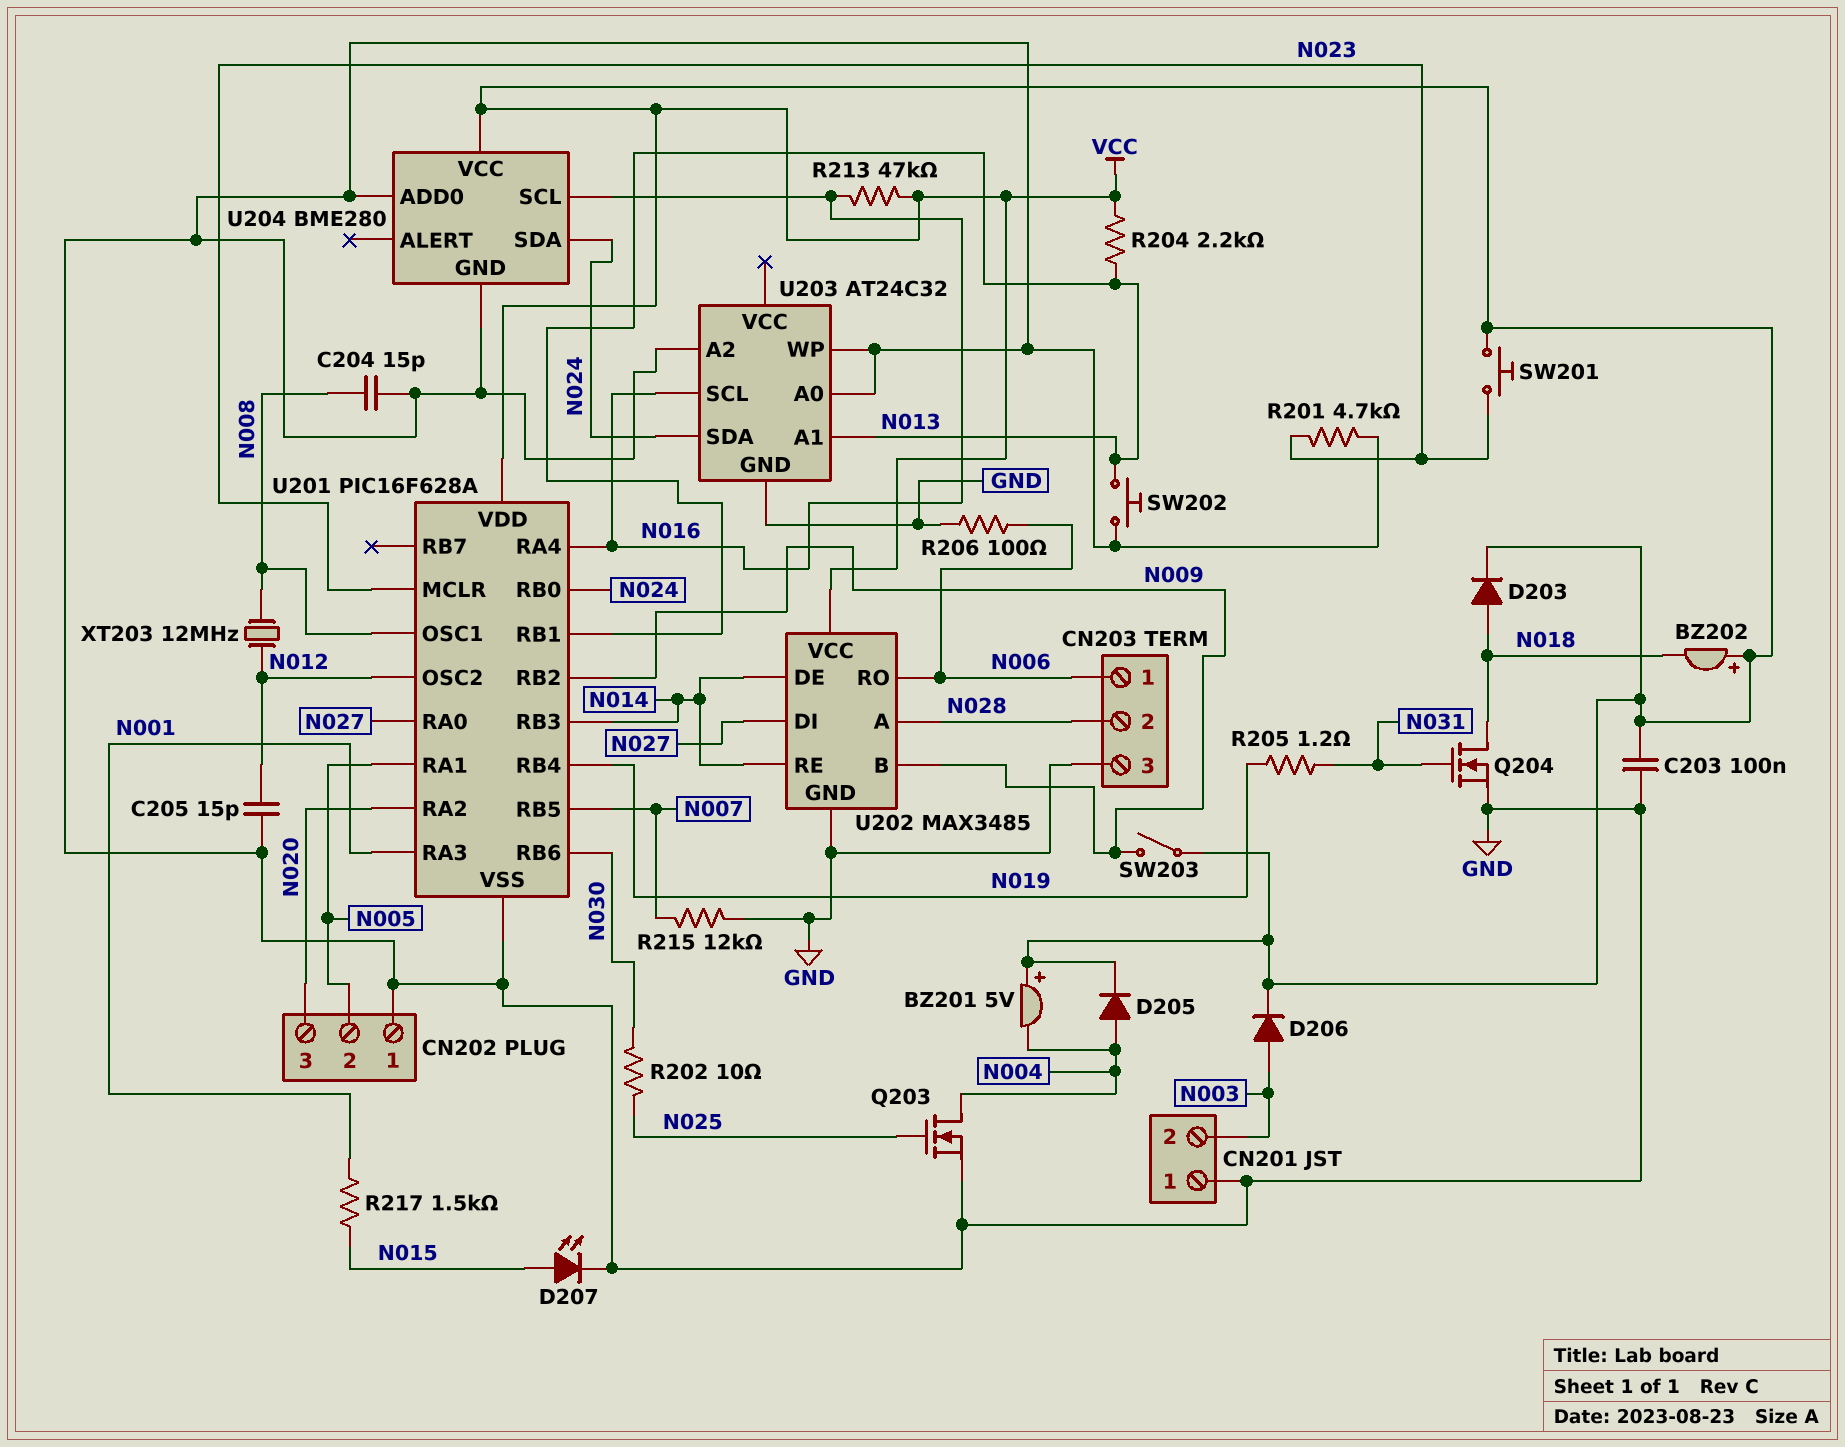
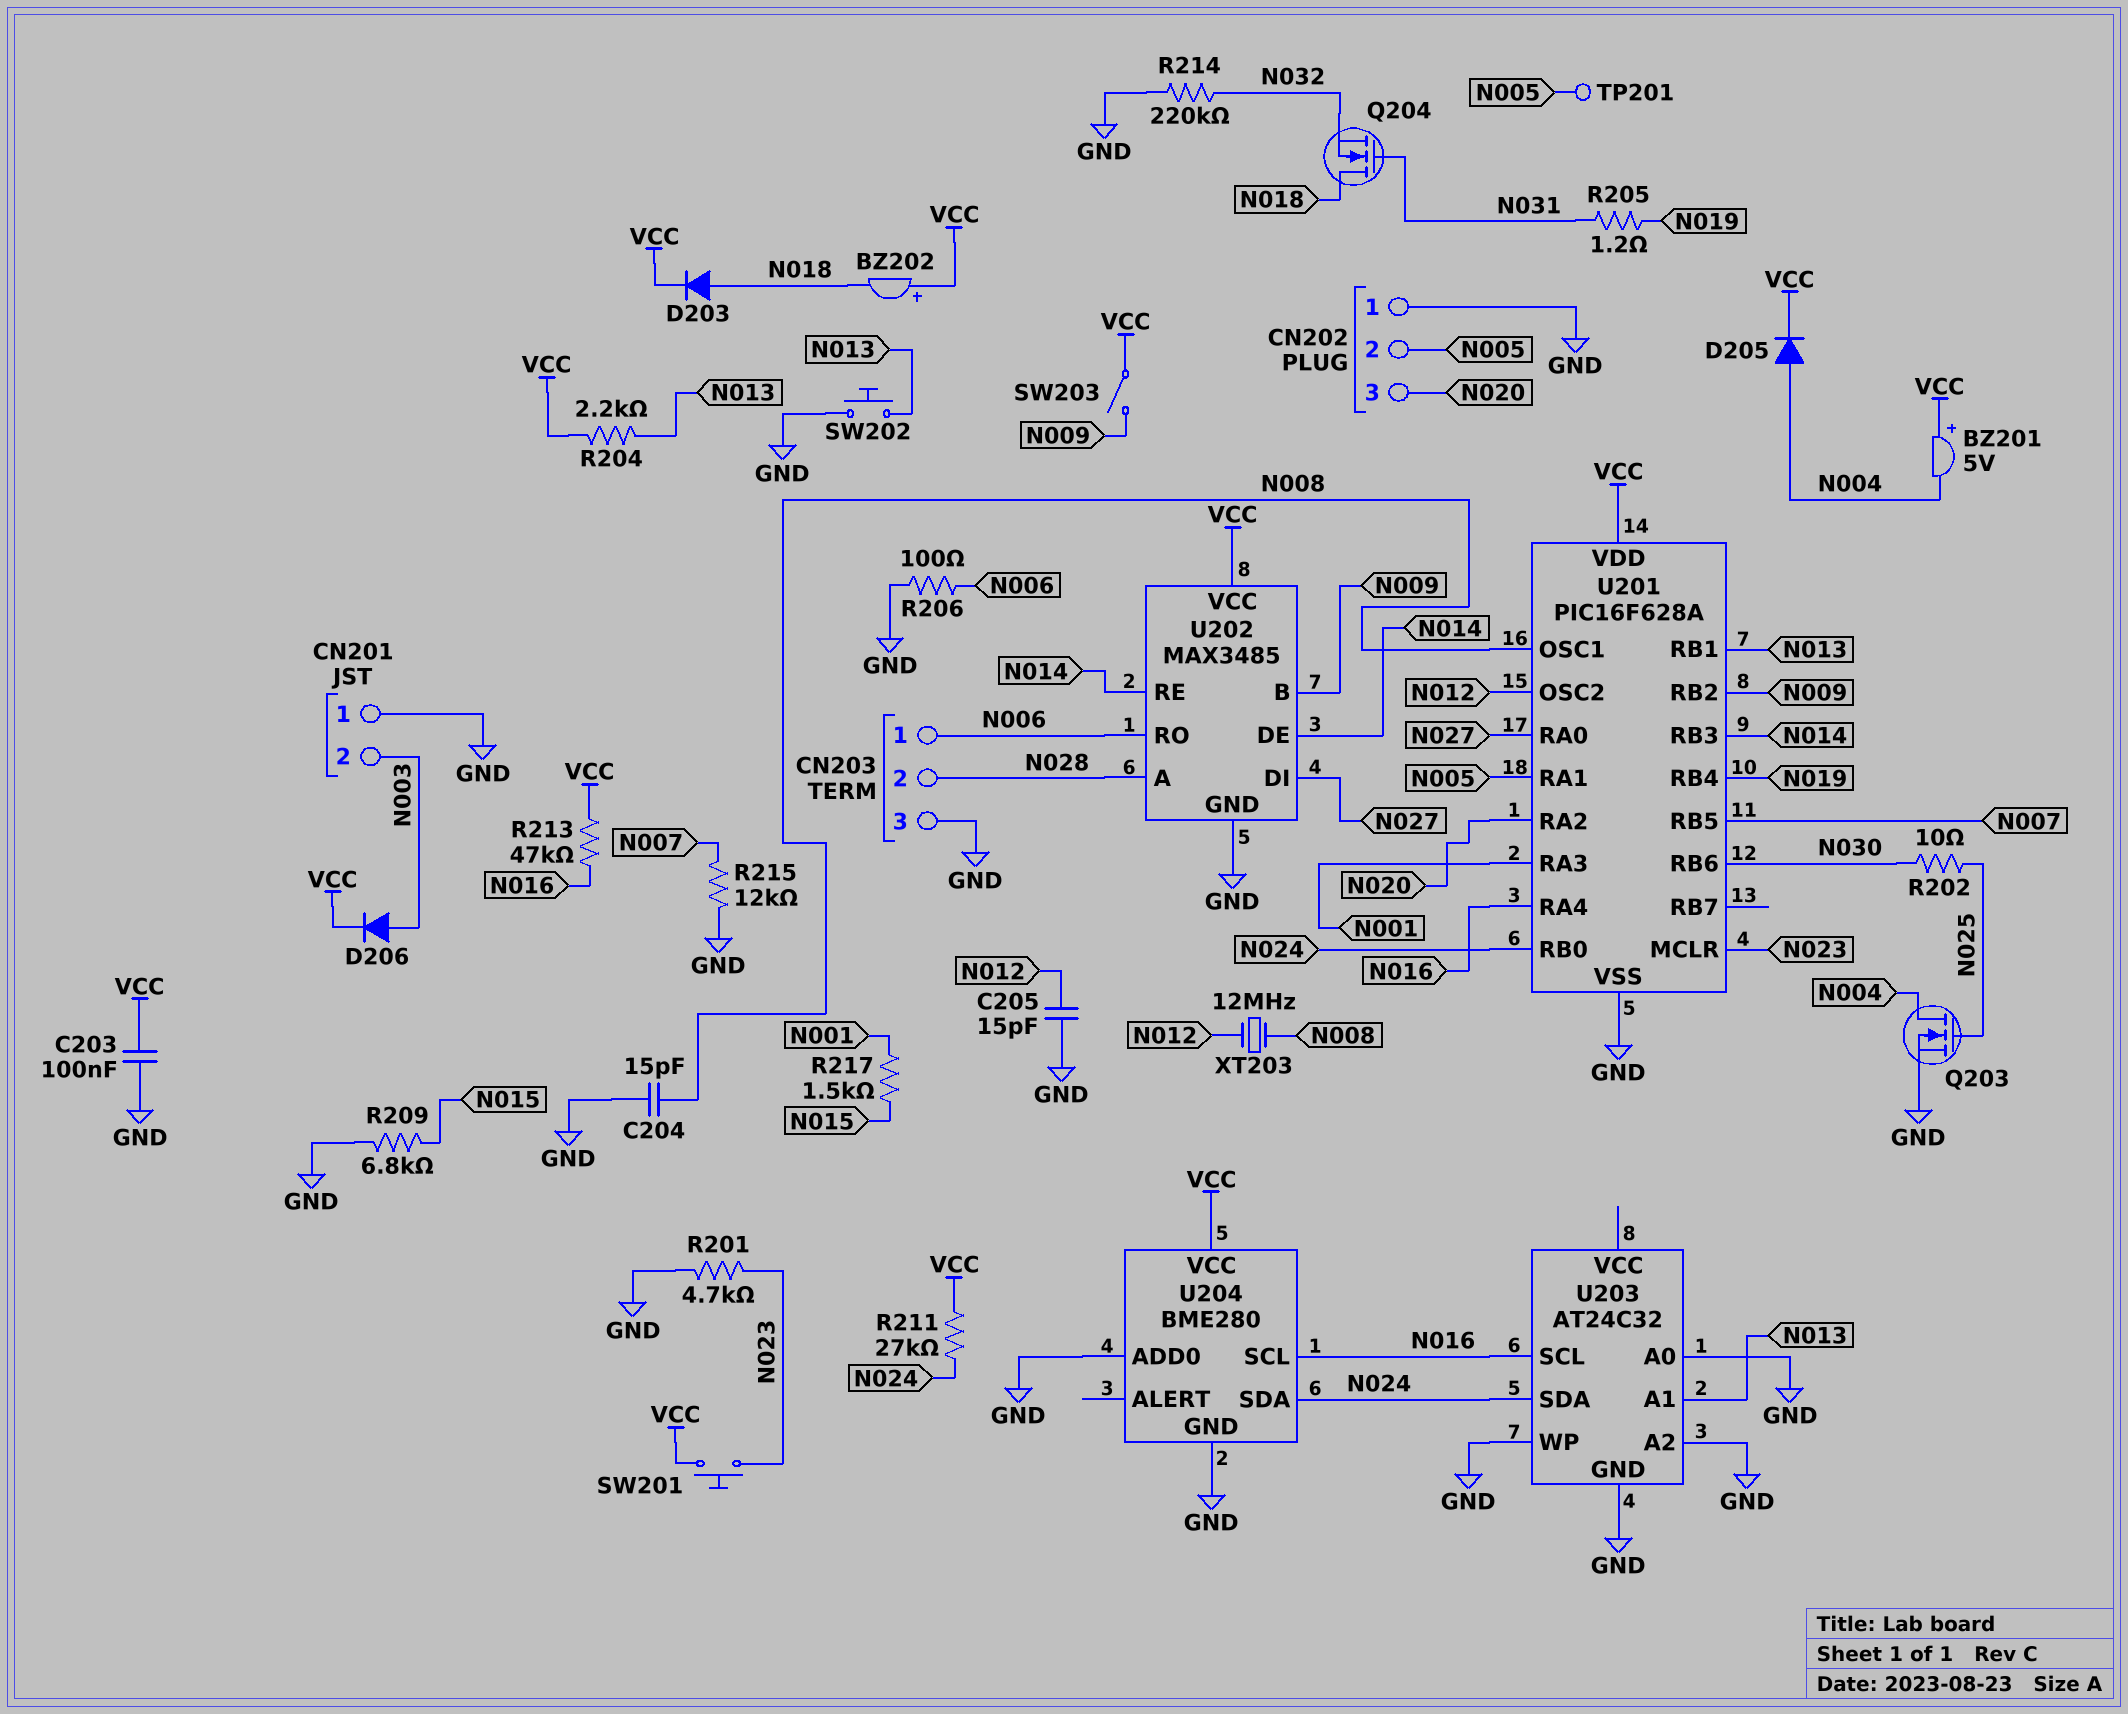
D207: LED (A N015, K GND) -> none
Q204: NMOS (G N031, D N018, S GND) -> NMOS (G N031, D N018, S N032)
R209: none -> 6.8k (GND, N015)
R211: none -> 27k (N024, VCC)
R214: none -> 220k (GND, N032)
TP201: none -> test point (N005)

